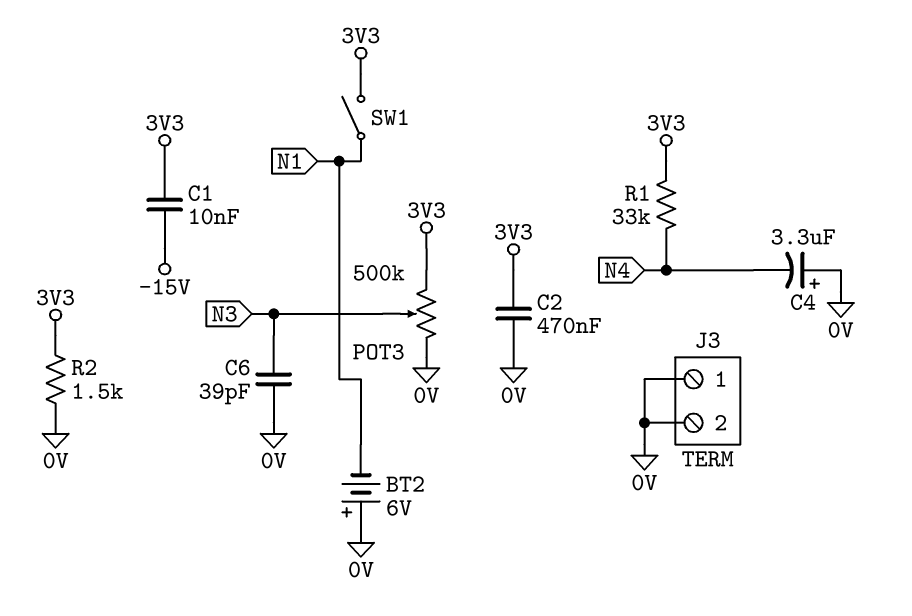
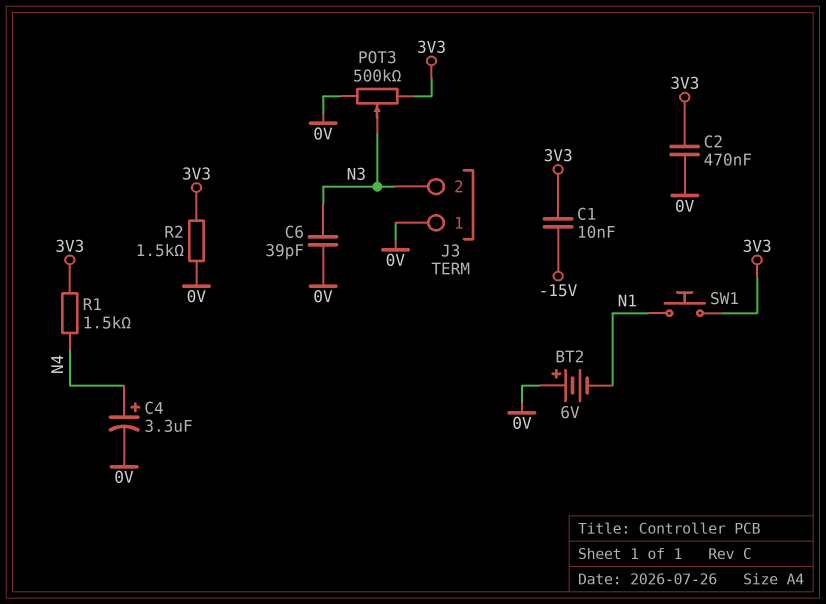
C4: 3.3uF (plus 0V, minus N4) -> 3.3uF (plus N4, minus 0V)
J3 pin 2: 0V -> N3
R1: 33k (3V3, N4) -> 1.5k (3V3, N4)
SW1: switch (3V3, N1) -> button (3V3, N1)

